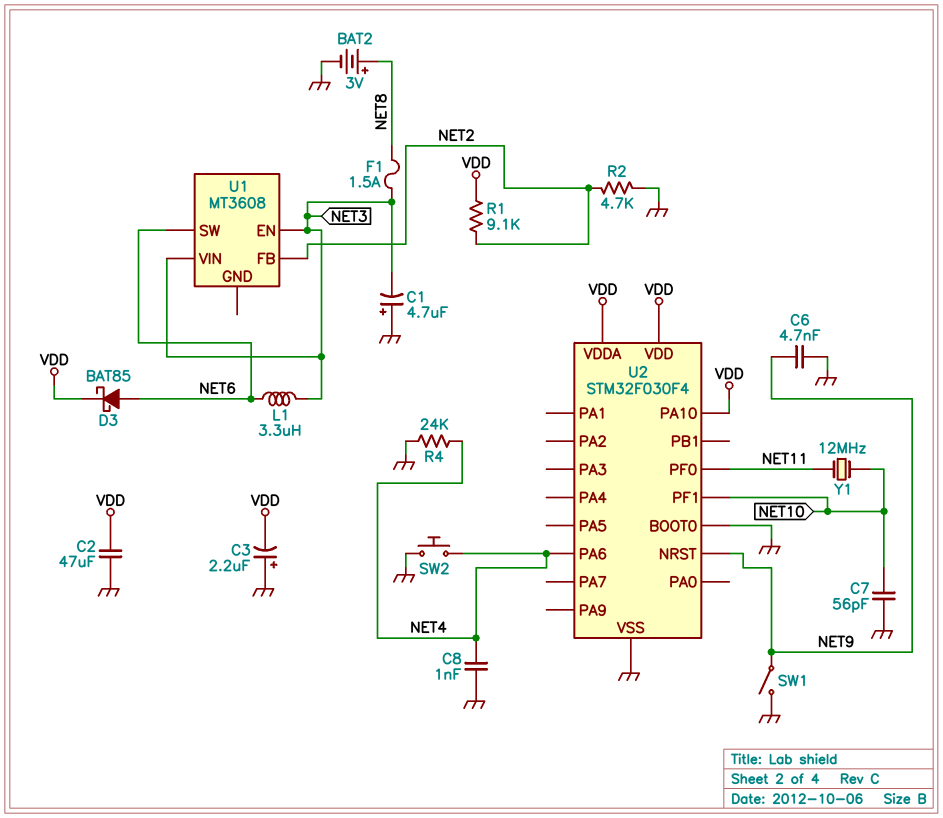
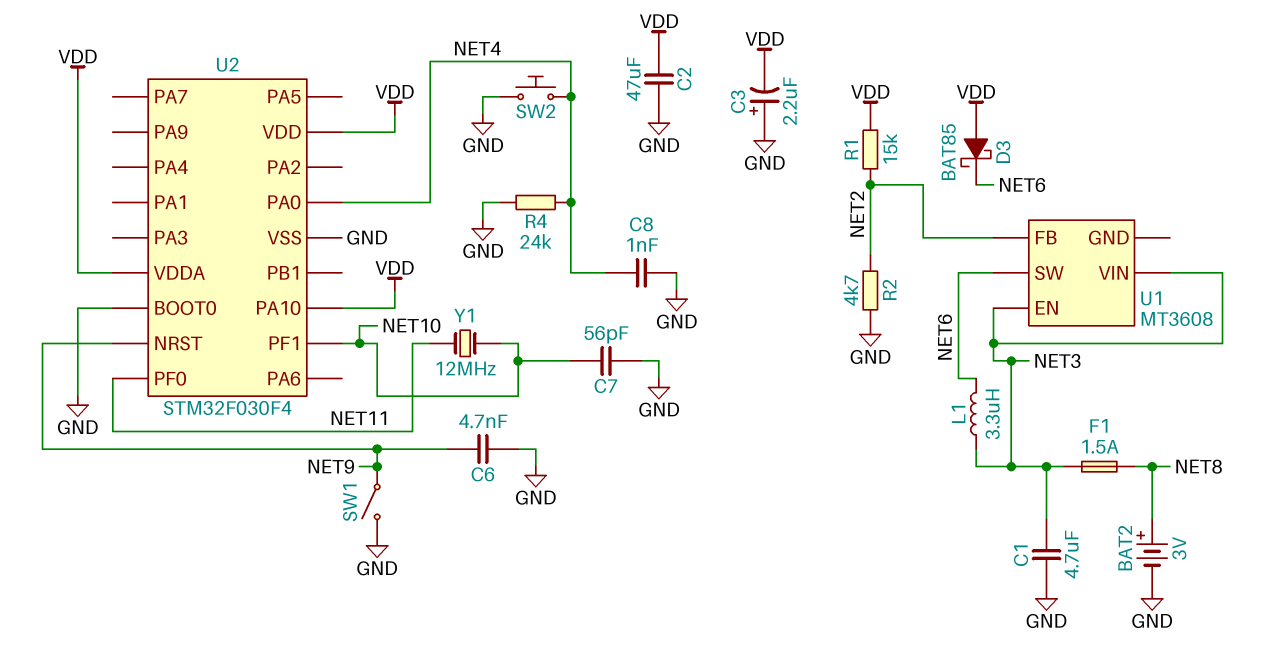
C1: 4.7uF (plus GND, minus NET3) -> 4.7uF (GND, NET3)
D3: schottky BAT85 (A NET6, K VDD) -> schottky BAT85 (A VDD, K NET6)
R1: 9.1k (NET2, VDD) -> 15k (NET2, VDD)
U2 pin PA0: none -> NET4
U2 pin PA6: NET4 -> none

